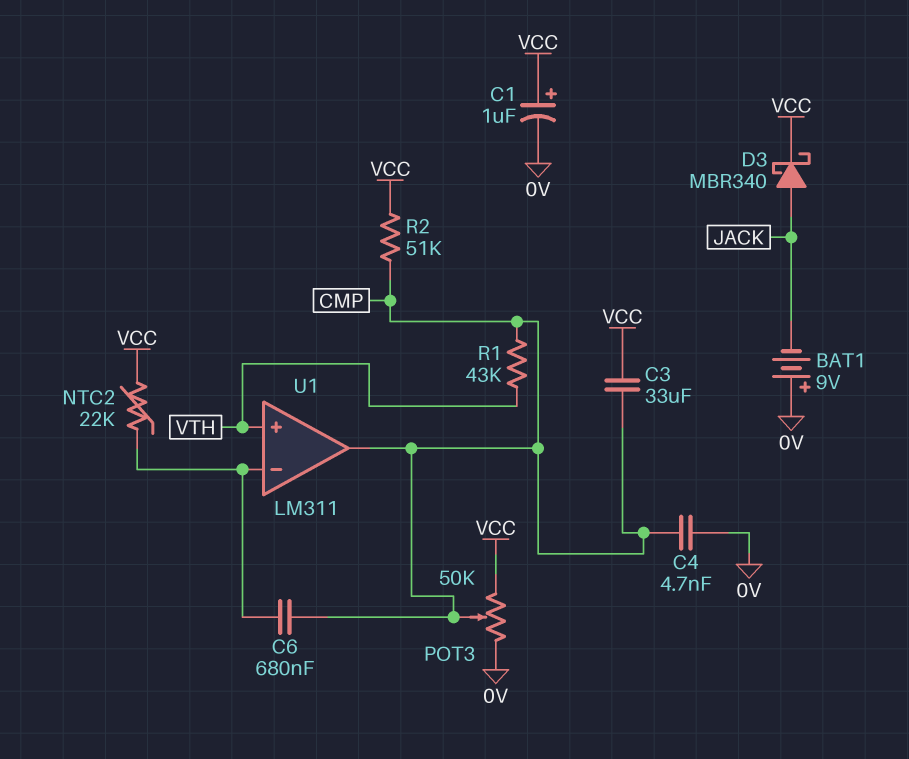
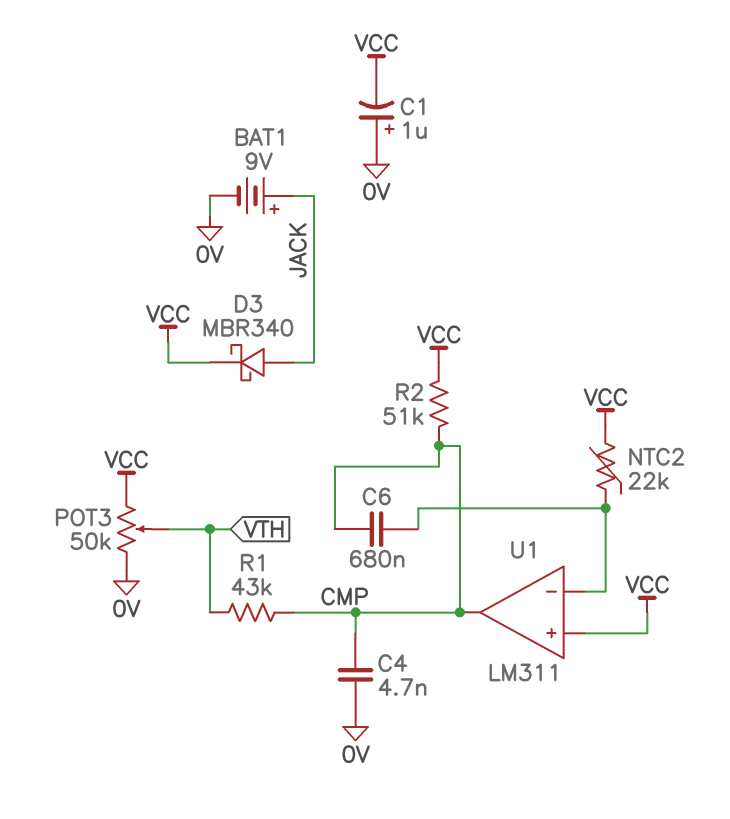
BAT1: 9V (plus 0V, minus JACK) -> 9V (plus JACK, minus 0V)
C1: 1uF (plus VCC, minus 0V) -> 1uF (plus 0V, minus VCC)
C3: 33uF (CMP, VCC) -> none
POT3: 50k (0V, VCC, wiper CMP) -> 50k (0V, VCC, wiper VTH)
U1 pin in+: VTH -> VCC

